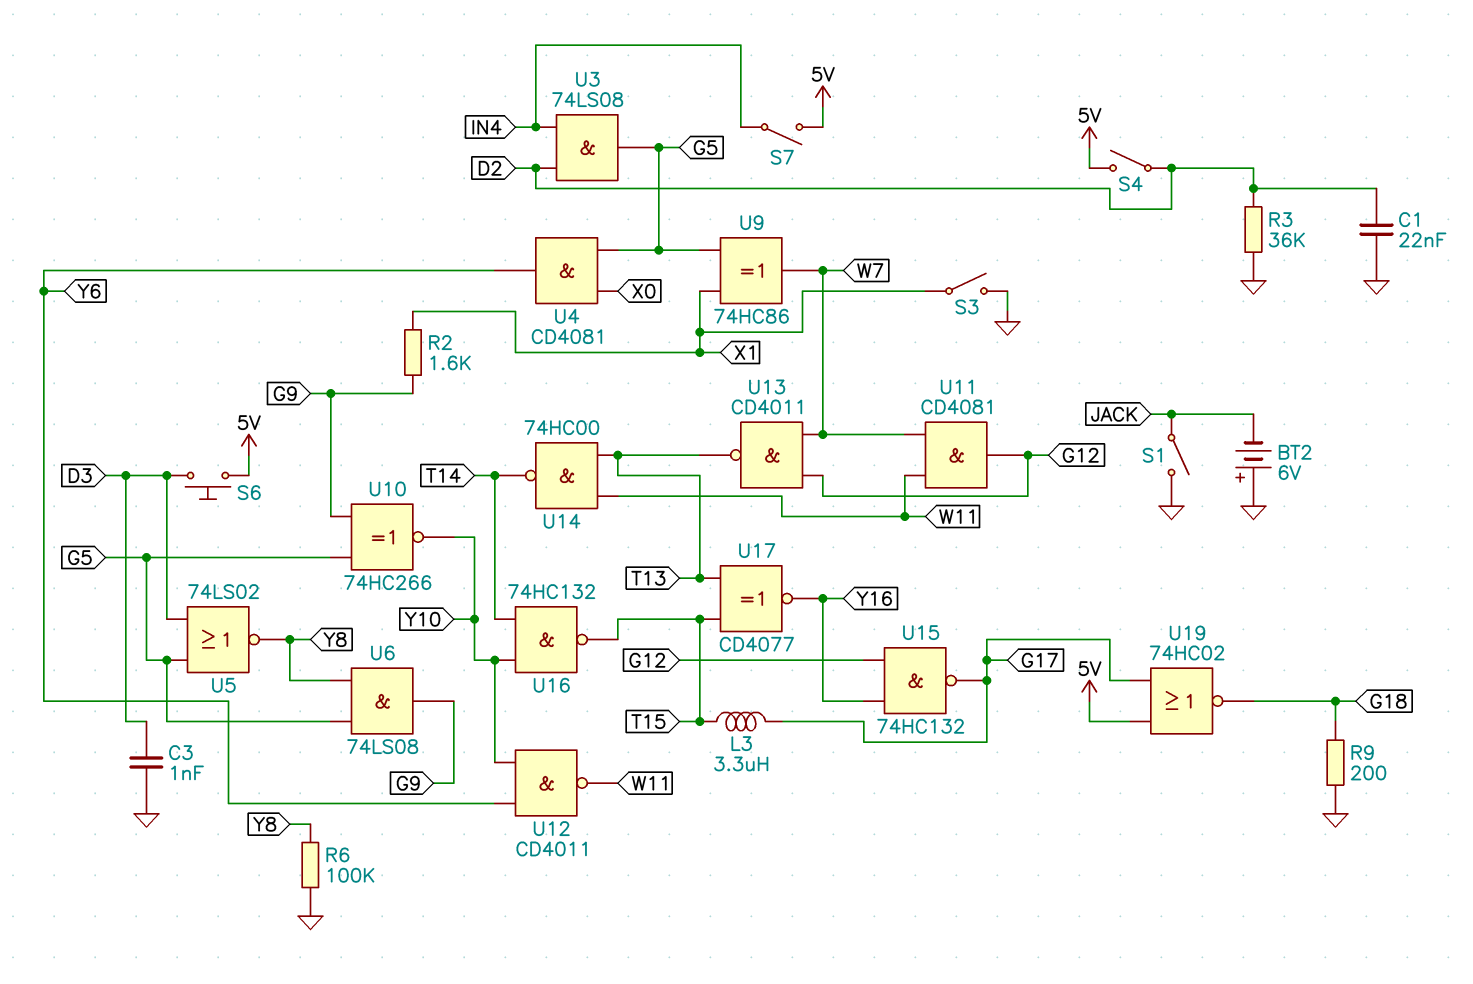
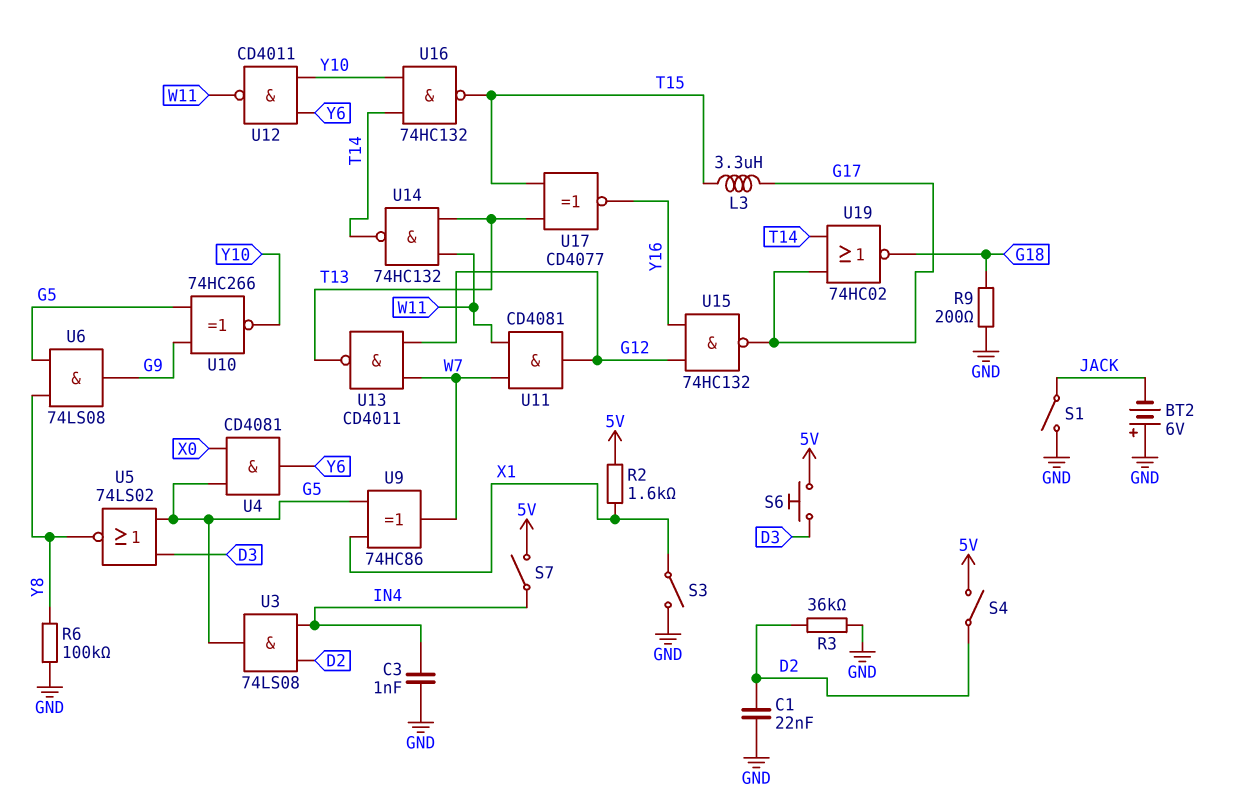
C3: 1nF (D3, GND) -> 1nF (GND, IN4)
R2: 1.6k (G9, X1) -> 1.6k (5V, X1)
U14: NAND 74HC00 (in T13, in W11, out T14) -> NAND 74HC132 (in T13, in W11, out T14)
U19: NOR 74HC02 (in 5V, in G17, out G18) -> NOR 74HC02 (in G17, in T14, out G18)

